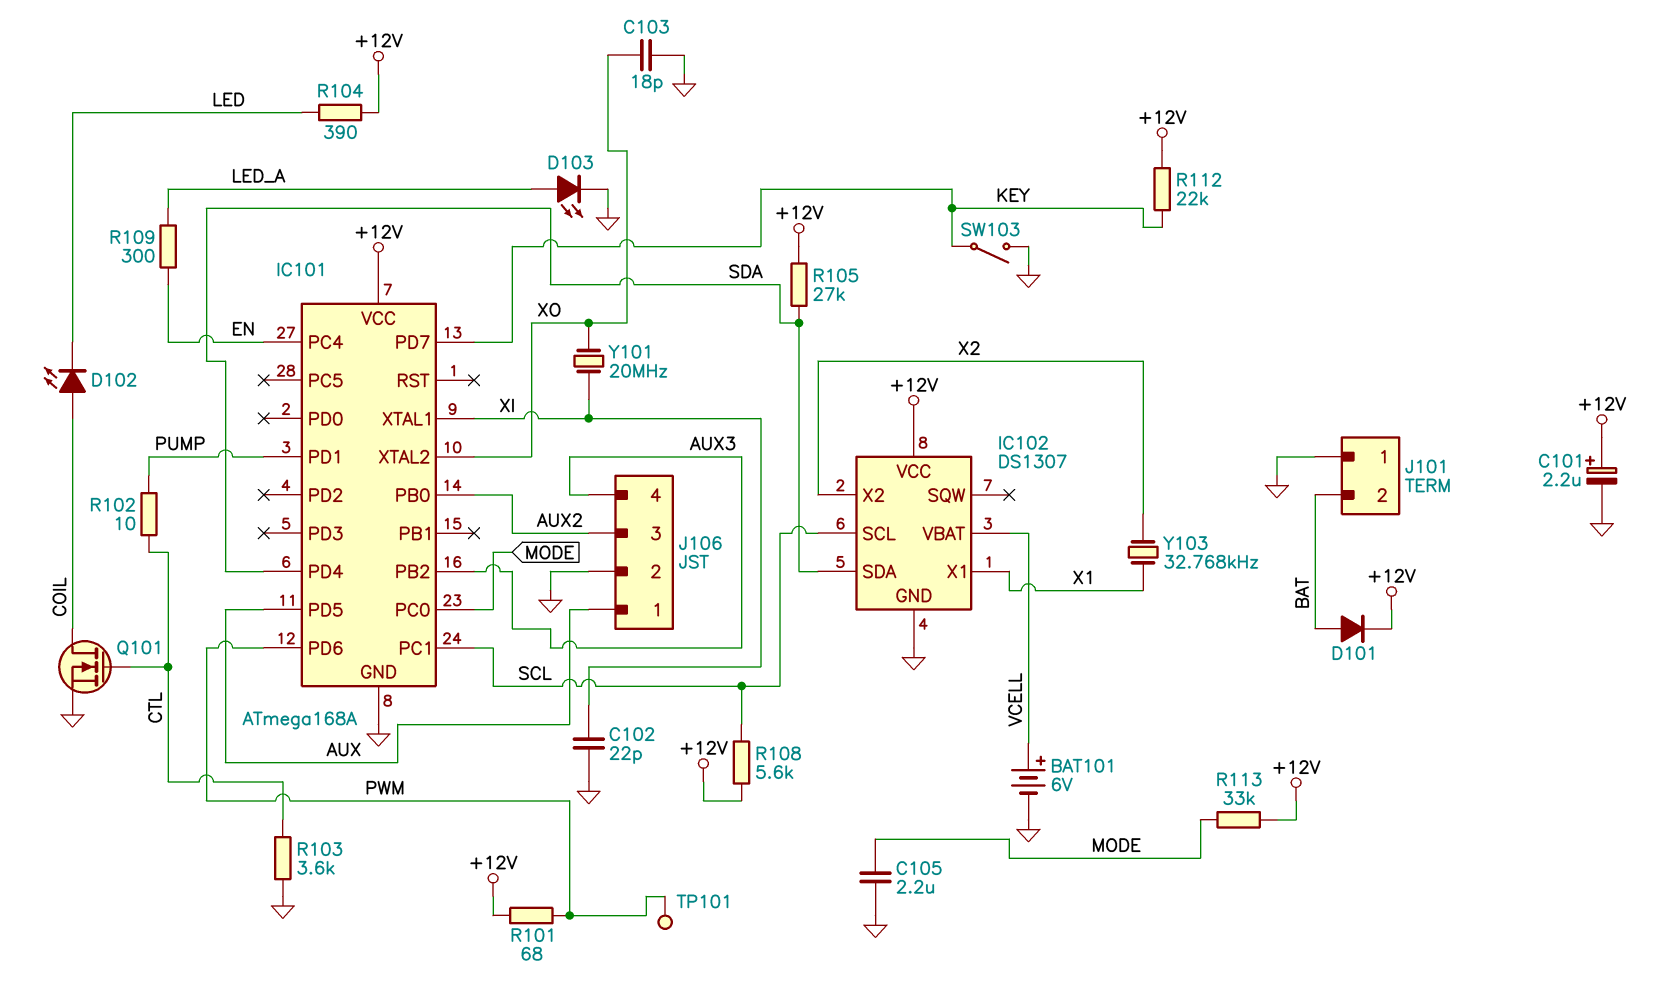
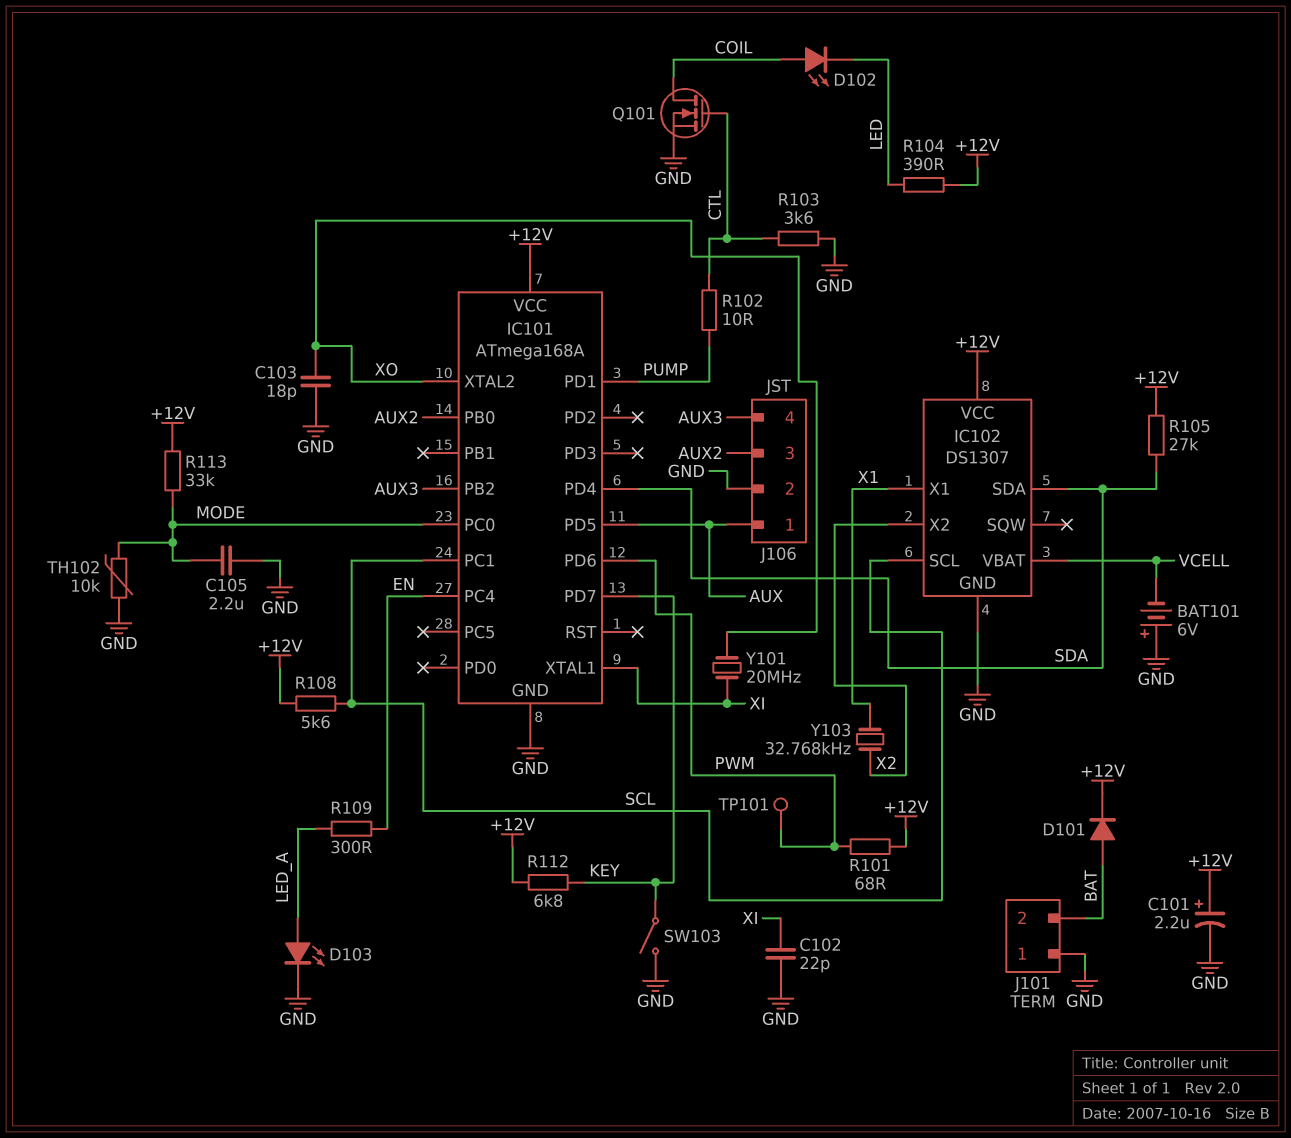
BAT101: 6V (plus VCELL, minus GND) -> 6V (plus GND, minus VCELL)
R112: 22k (+12V, KEY) -> 6.8k (+12V, KEY)
TH102: none -> 10k (GND, MODE)

